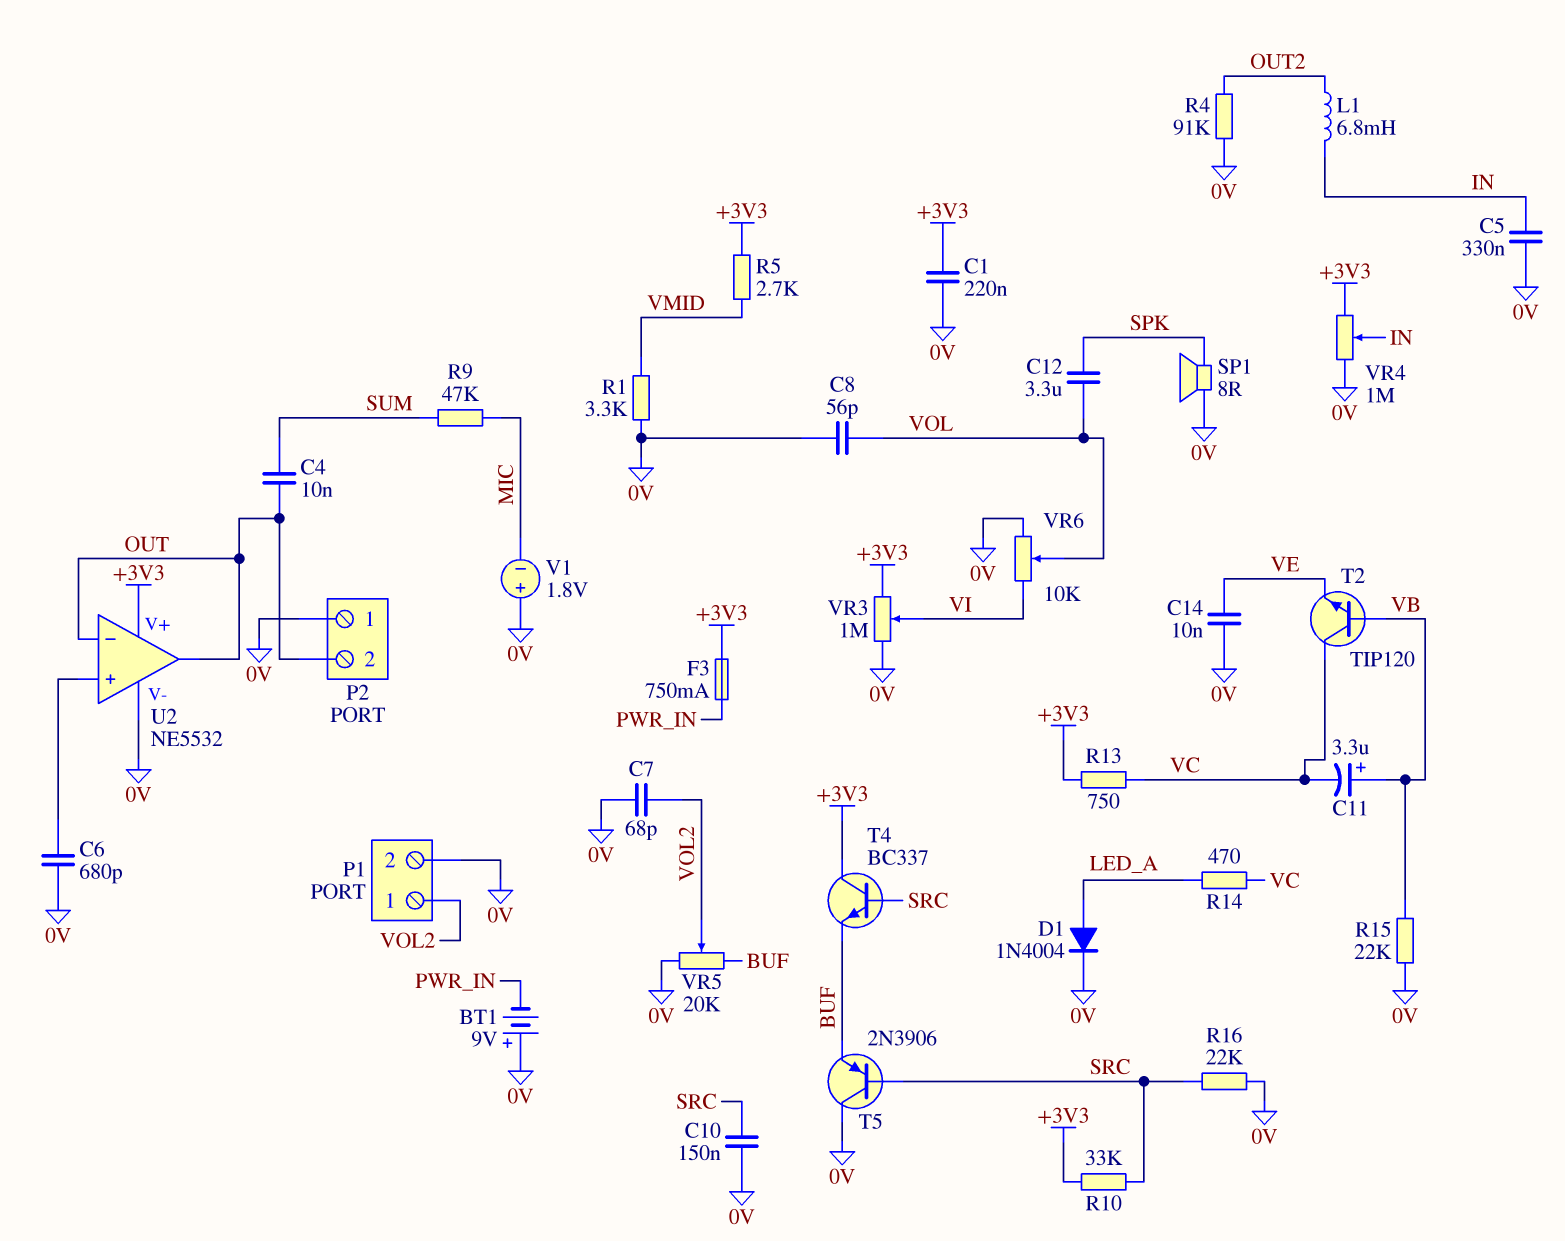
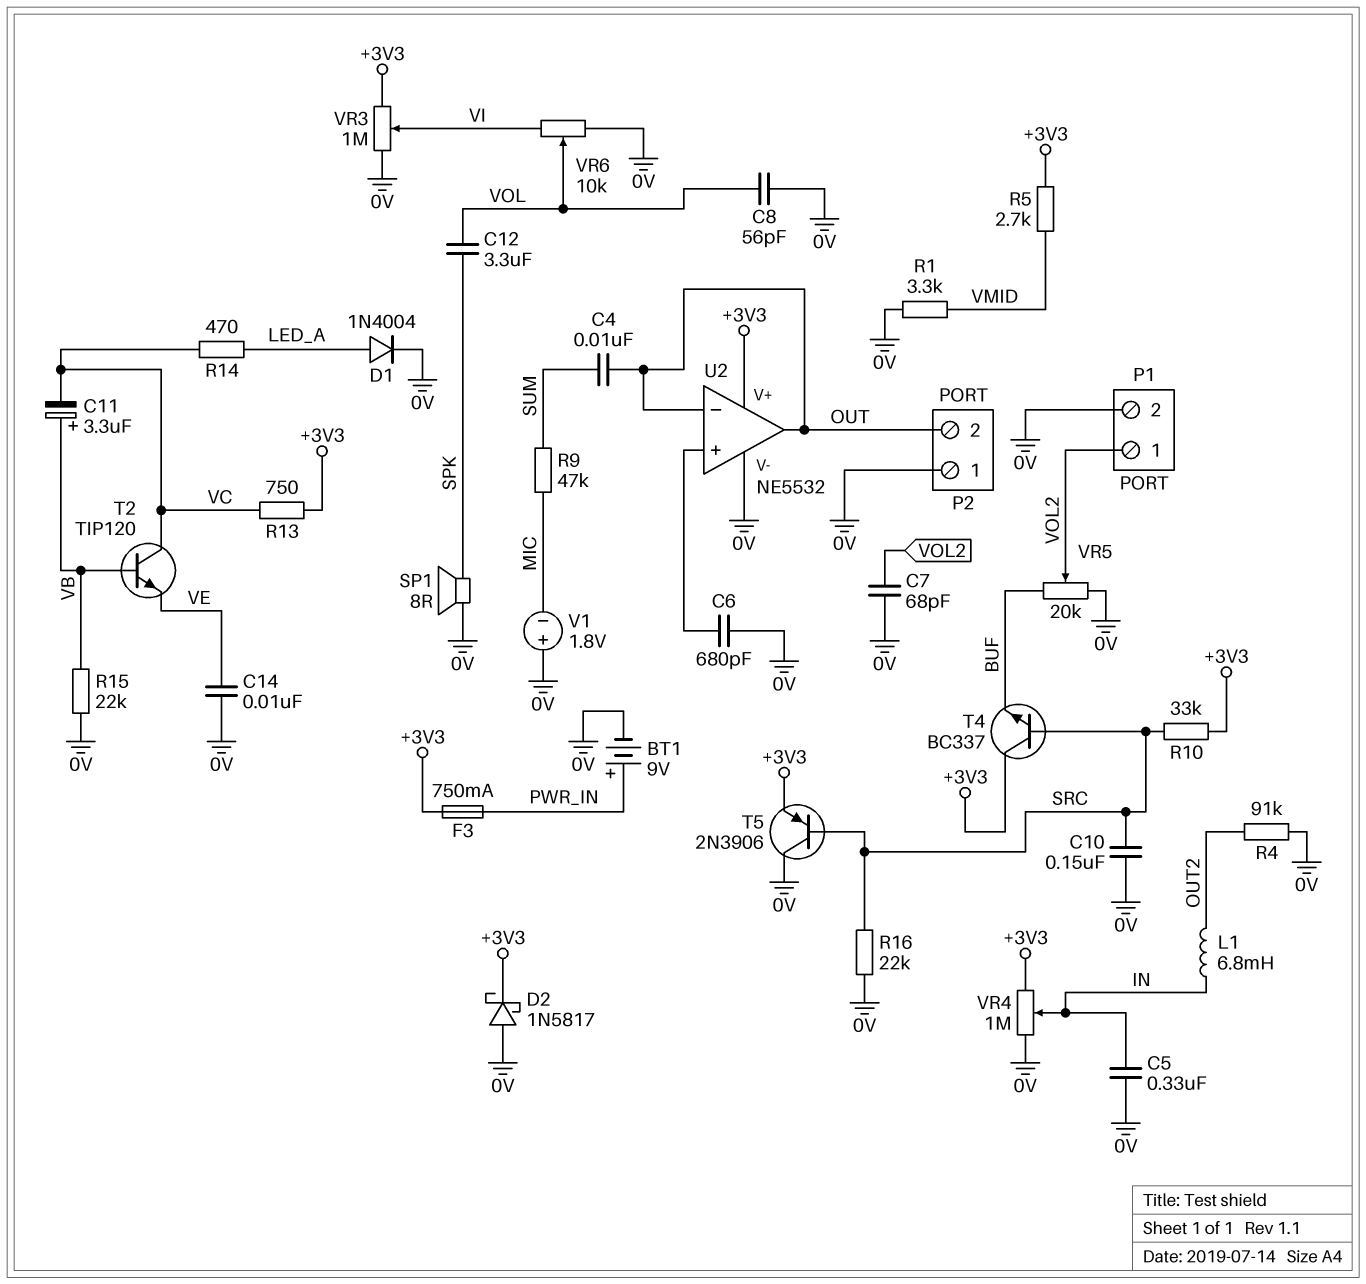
BT1: 9V (plus 0V, minus PWR_IN) -> 9V (plus PWR_IN, minus 0V)
C1: 220nF (+3V3, 0V) -> none
D2: none -> schottky 1N5817 (A 0V, K +3V3)
T5: PNP 2N3906 (B SRC, C 0V, E BUF) -> PNP 2N3906 (B SRC, C 0V, E +3V3)

